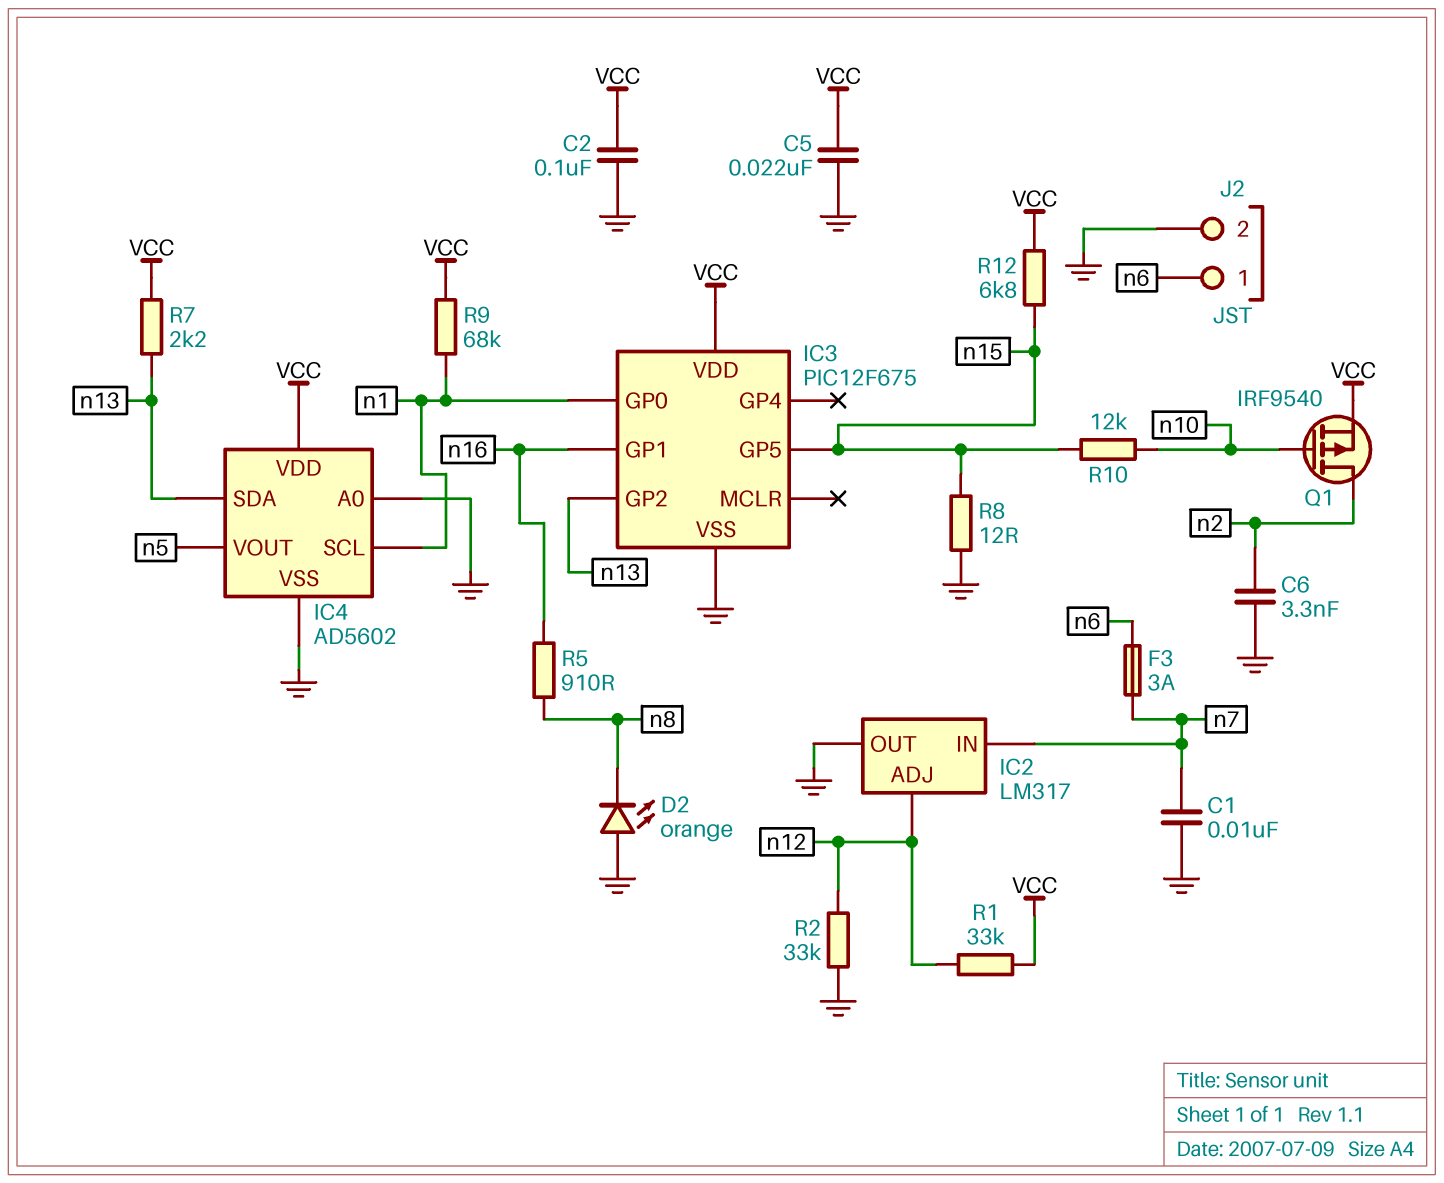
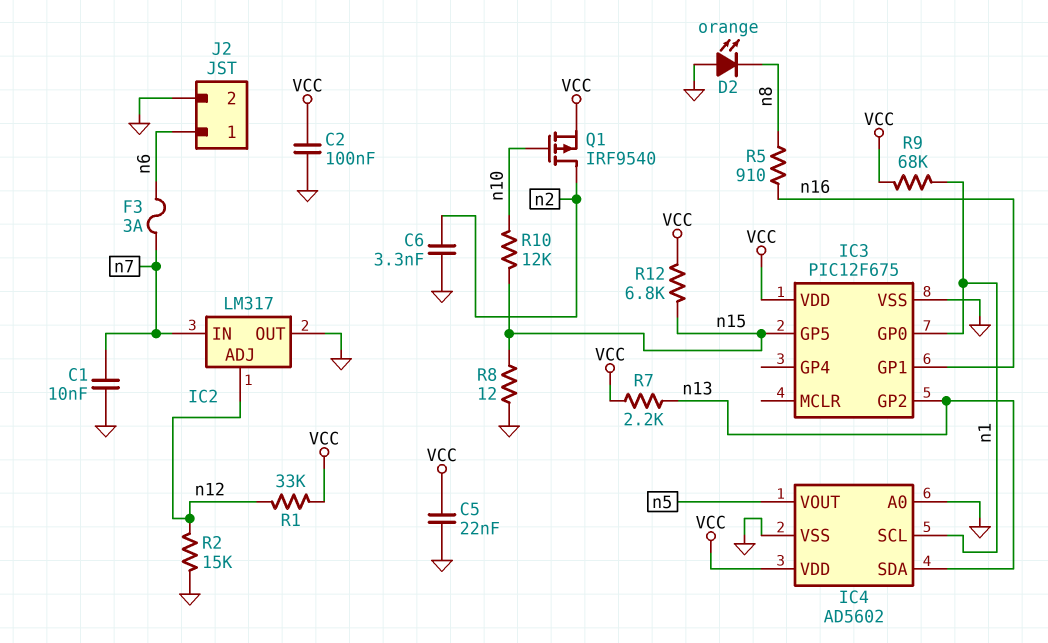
R2: 33k (GND, n12) -> 15k (GND, n12)

